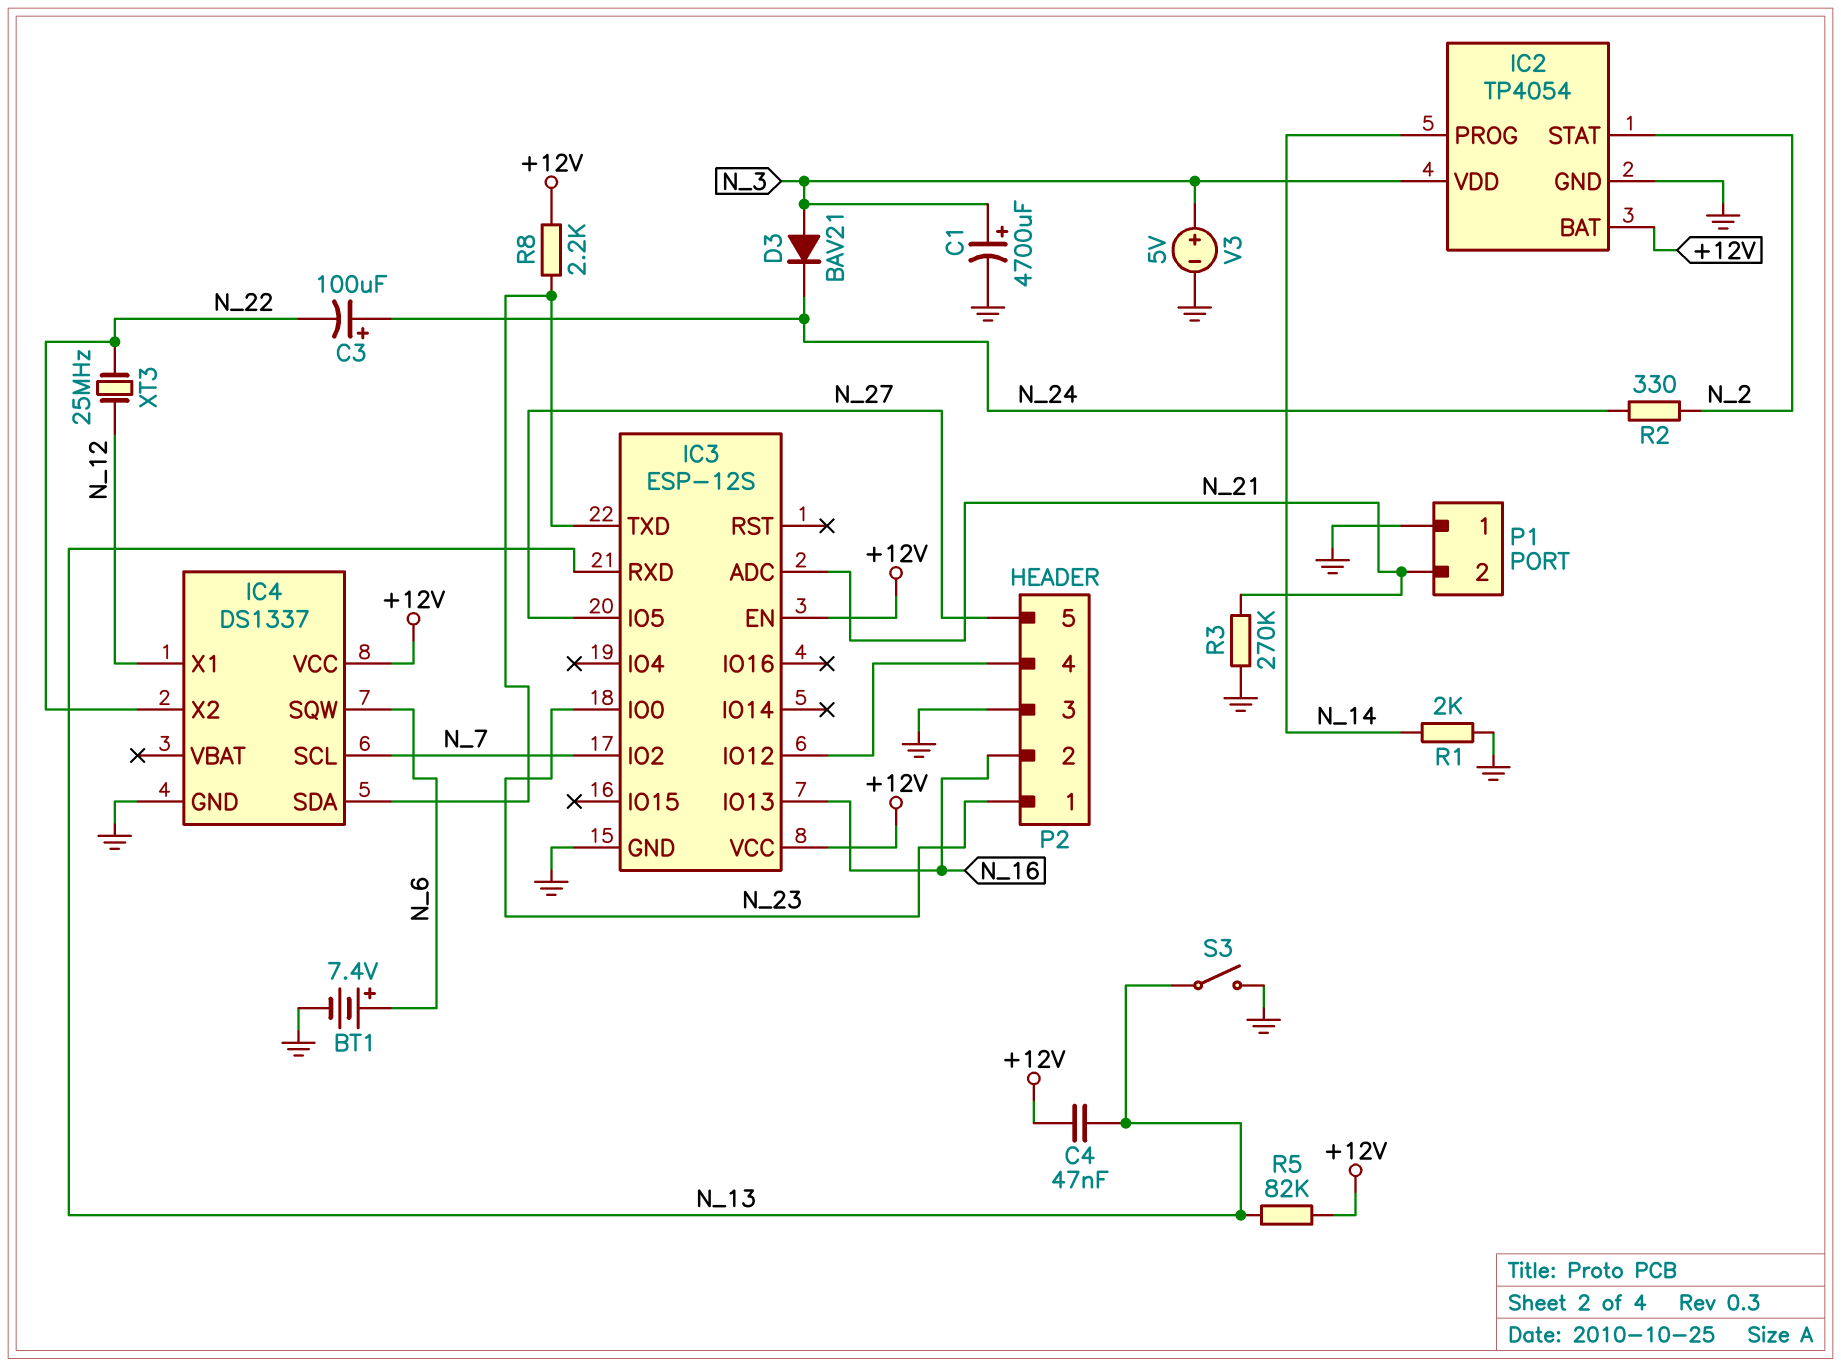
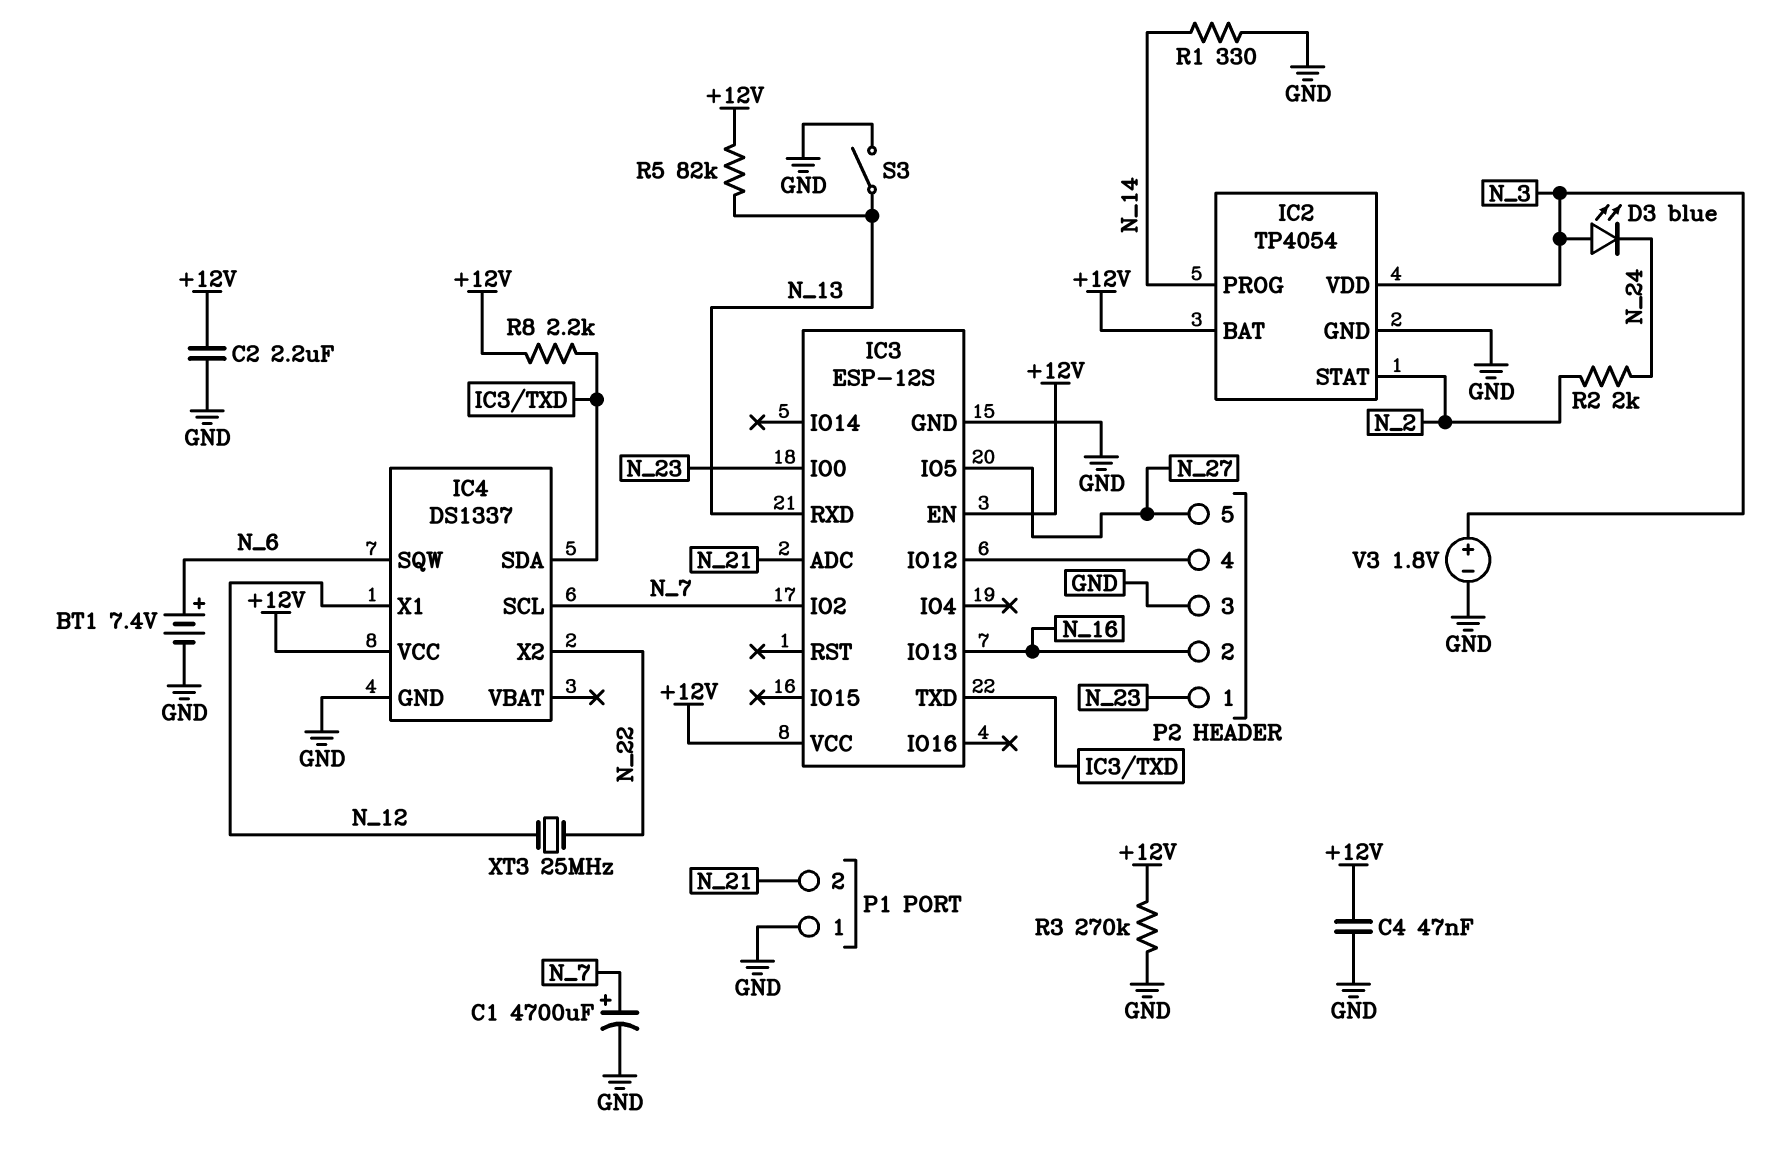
C1: 4700uF (plus N_3, minus GND) -> 4700uF (plus N_7, minus GND)
C2: none -> 2.2uF (+12V, GND)
C3: 100uF (plus N_24, minus N_22) -> none
C4: 47nF (+12V, N_13) -> 47nF (+12V, GND)
D3: diode BAV21 (A N_3, K N_24) -> LED blue (A N_3, K N_24)
R1: 2k (GND, N_14) -> 330 (GND, N_14)
R2: 330 (N_2, N_24) -> 2k (N_2, N_24)
R3: 270k (GND, N_21) -> 270k (+12V, GND)
V3: 5V (plus N_3, minus GND) -> 1.8V (plus N_3, minus GND)

